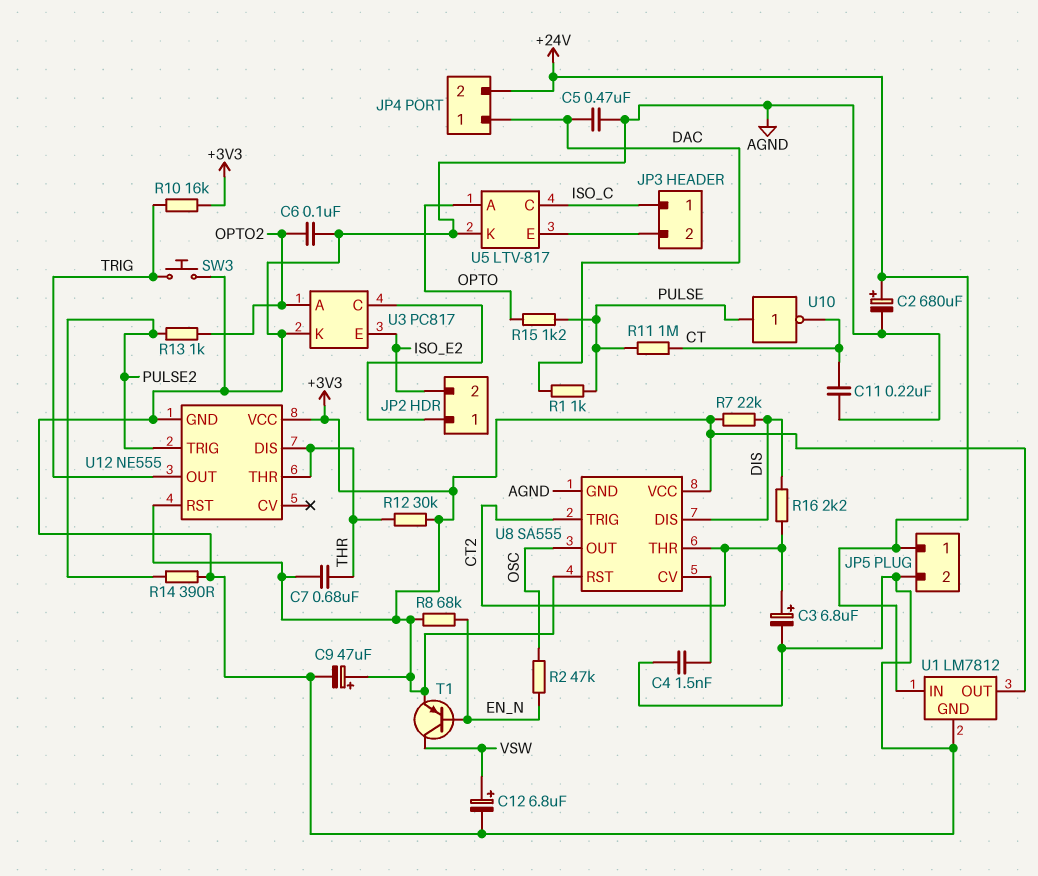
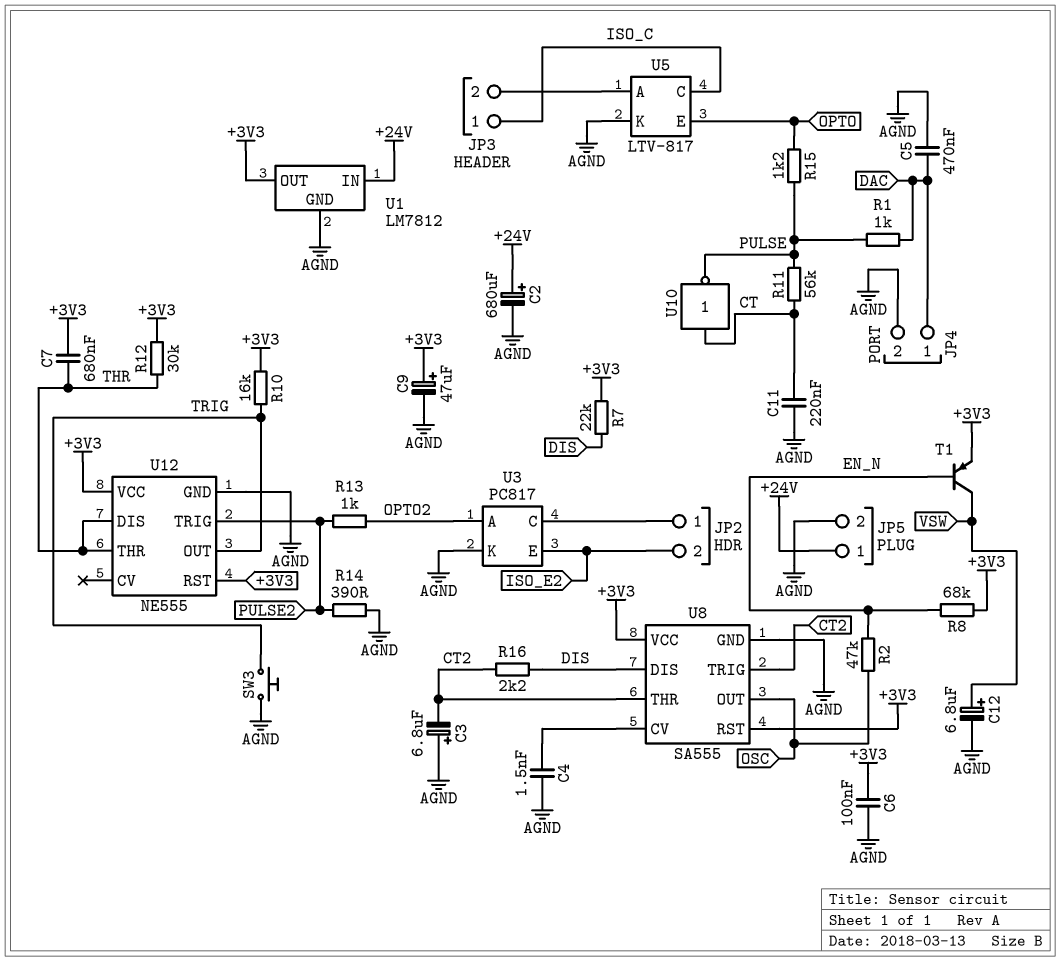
C3: 6.8uF (plus CT2, minus AGND) -> 6.8uF (plus AGND, minus CT2)
C6: 100nF (AGND, OPTO2) -> 100nF (+3V3, AGND)
JP4 pin 2: +24V -> AGND
R11: 1M (CT, PULSE) -> 56k (CT, PULSE)
U5 pin A: OPTO -> JP3/2
U5 pin E: JP3/2 -> OPTO
U10: NOT (in PULSE, out CT) -> NOT (in CT, out PULSE)

